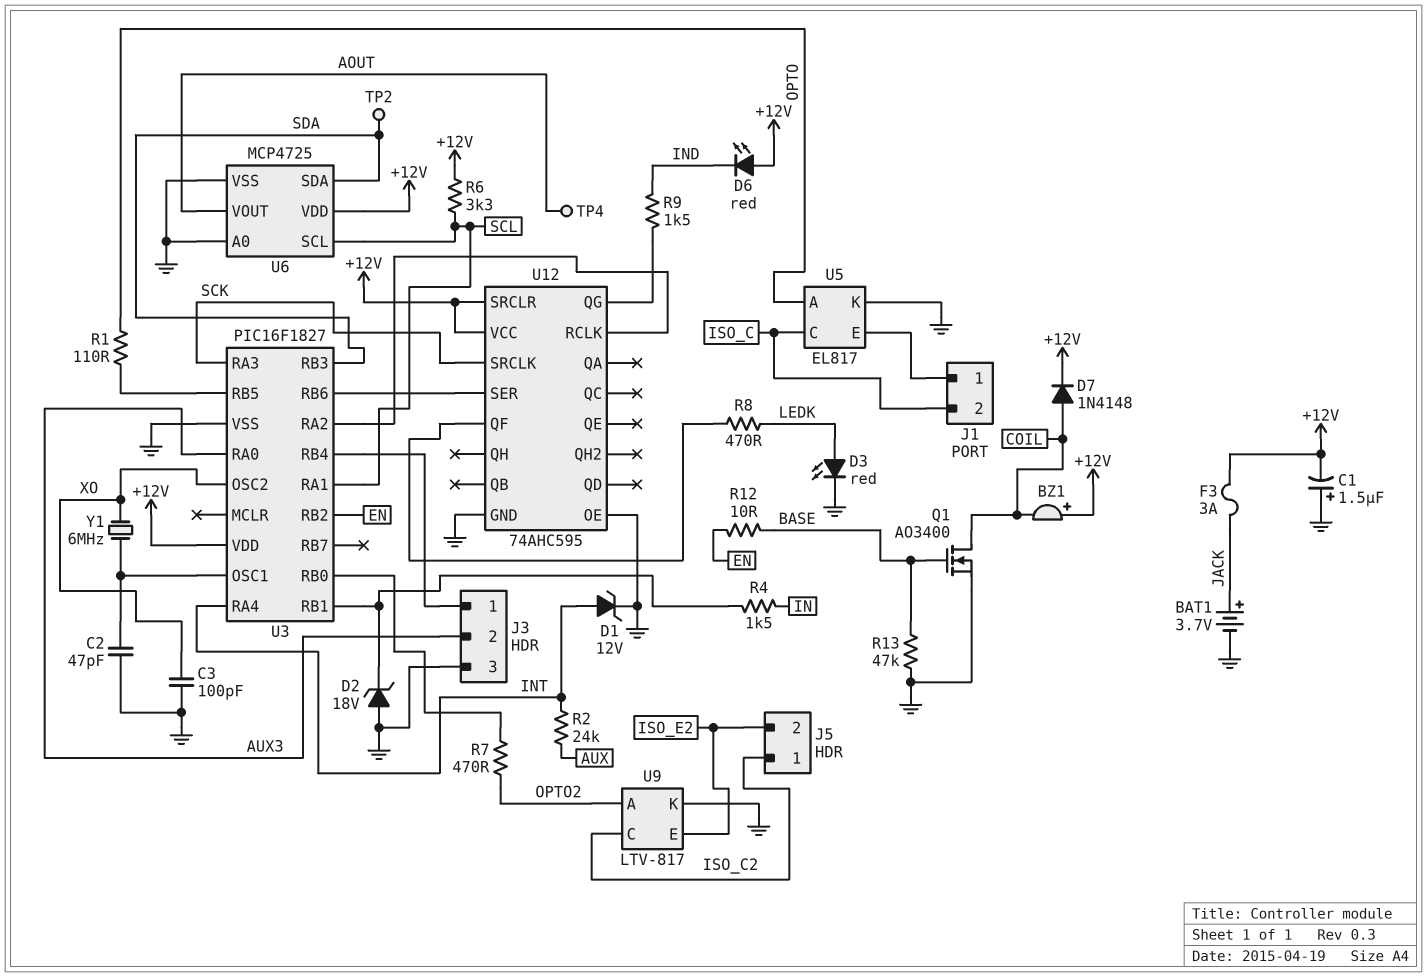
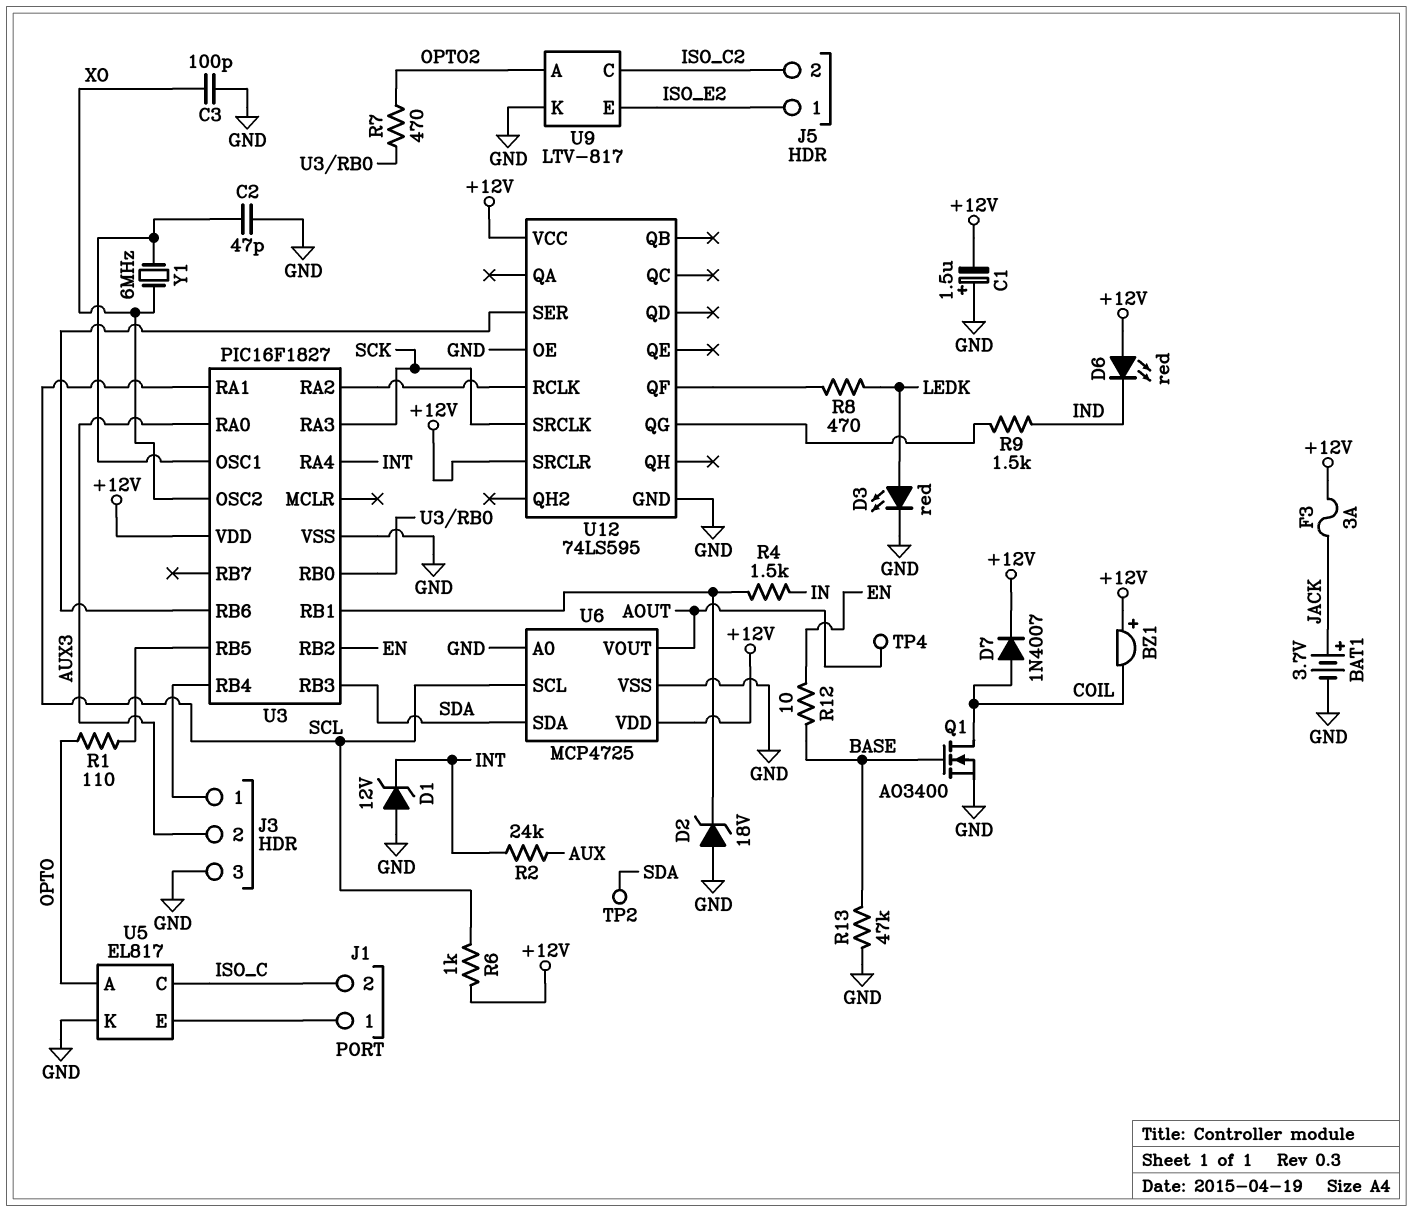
D1: zener 12V (A INT, K GND) -> zener 12V (A GND, K INT)
D7: diode 1N4148 (A COIL, K +12V) -> diode 1N4007 (A COIL, K +12V)
J5 pin 1: ISO_C2 -> ISO_E2
J5 pin 2: ISO_E2 -> ISO_C2
R6: 3.3k (+12V, SCL) -> 1k (+12V, SCL)
U12: 74AHC595 -> 74LS595

